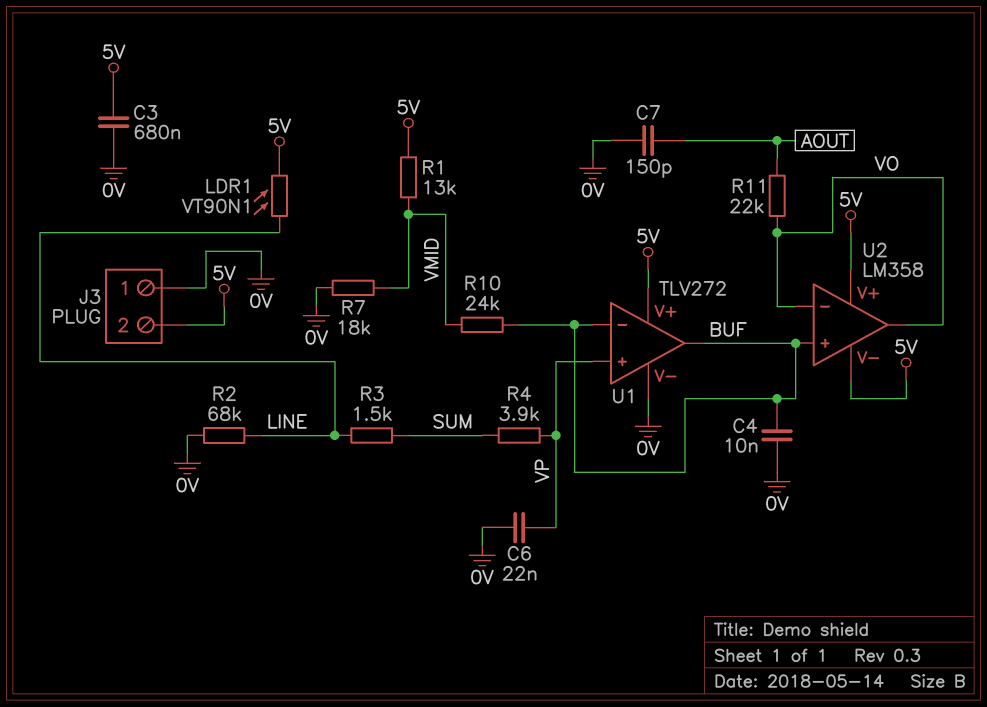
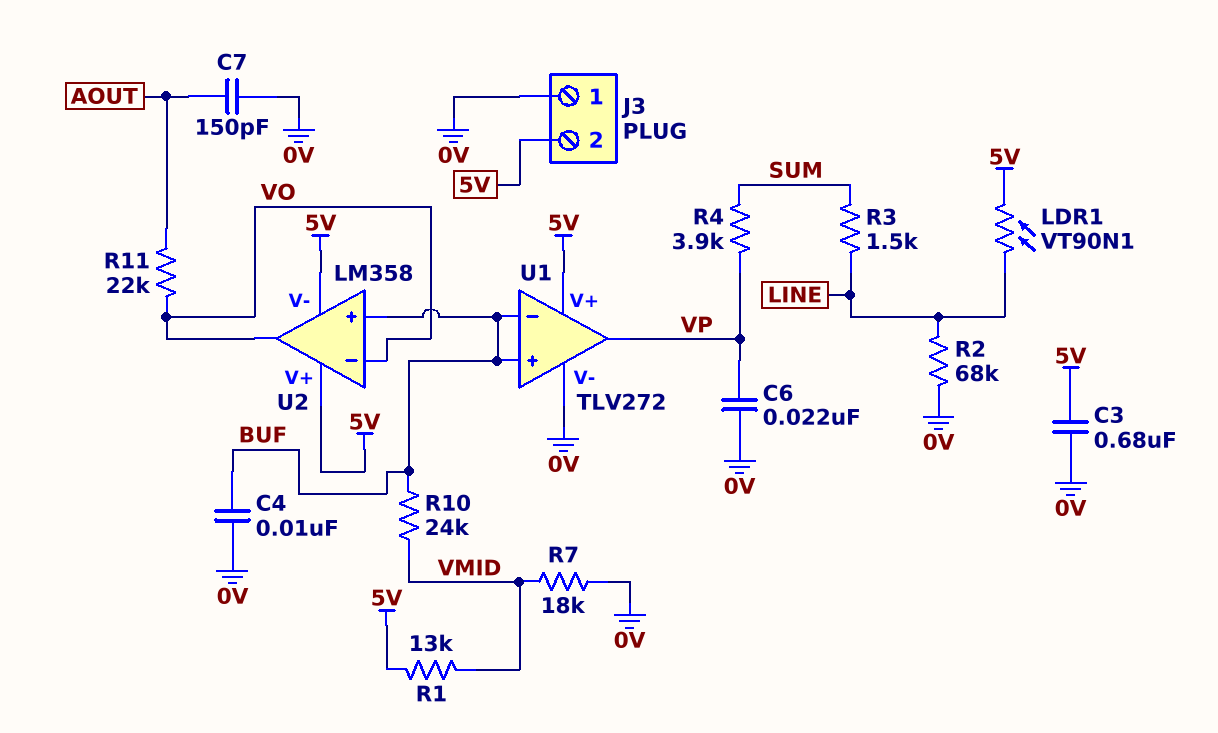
U1 pin in+: VP -> BUF
U1 pin out: BUF -> VP

